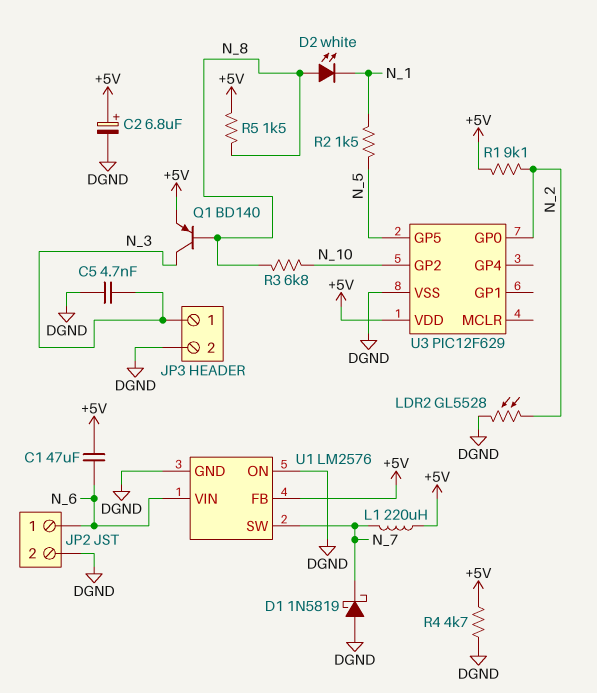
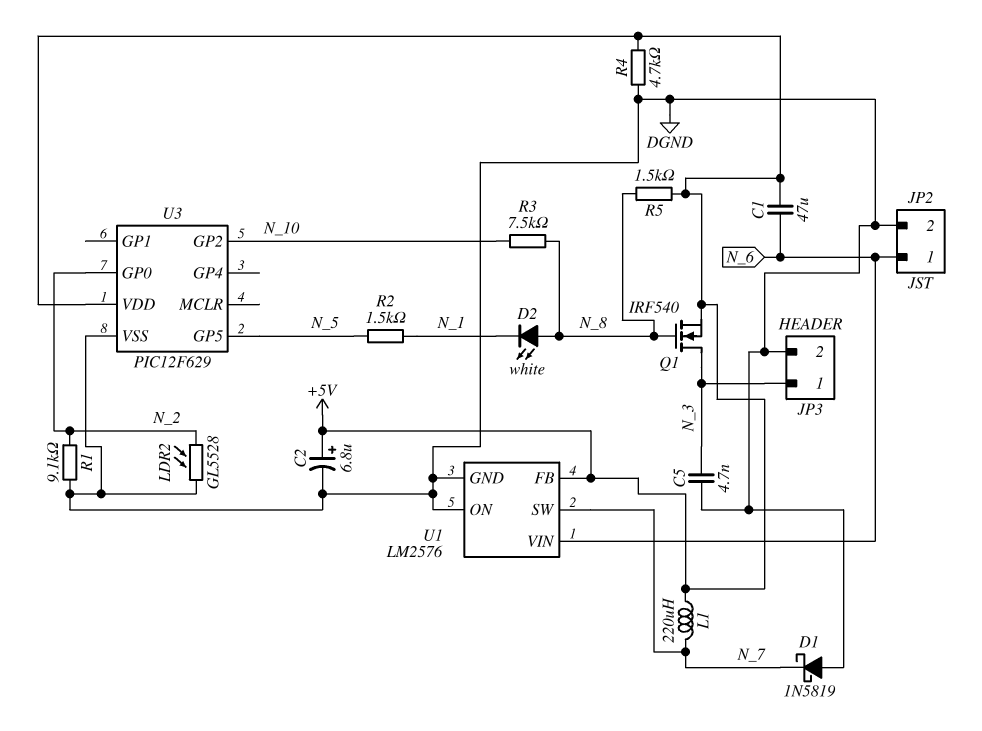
Q1: PNP BD140 (B N_8, C N_3, E +5V) -> NMOS IRF540 (G N_8, D N_3, S +5V)
R1: 9.1k (+5V, N_2) -> 9.1k (DGND, N_2)
R3: 6.8k (N_8, N_10) -> 7.5k (N_8, N_10)

